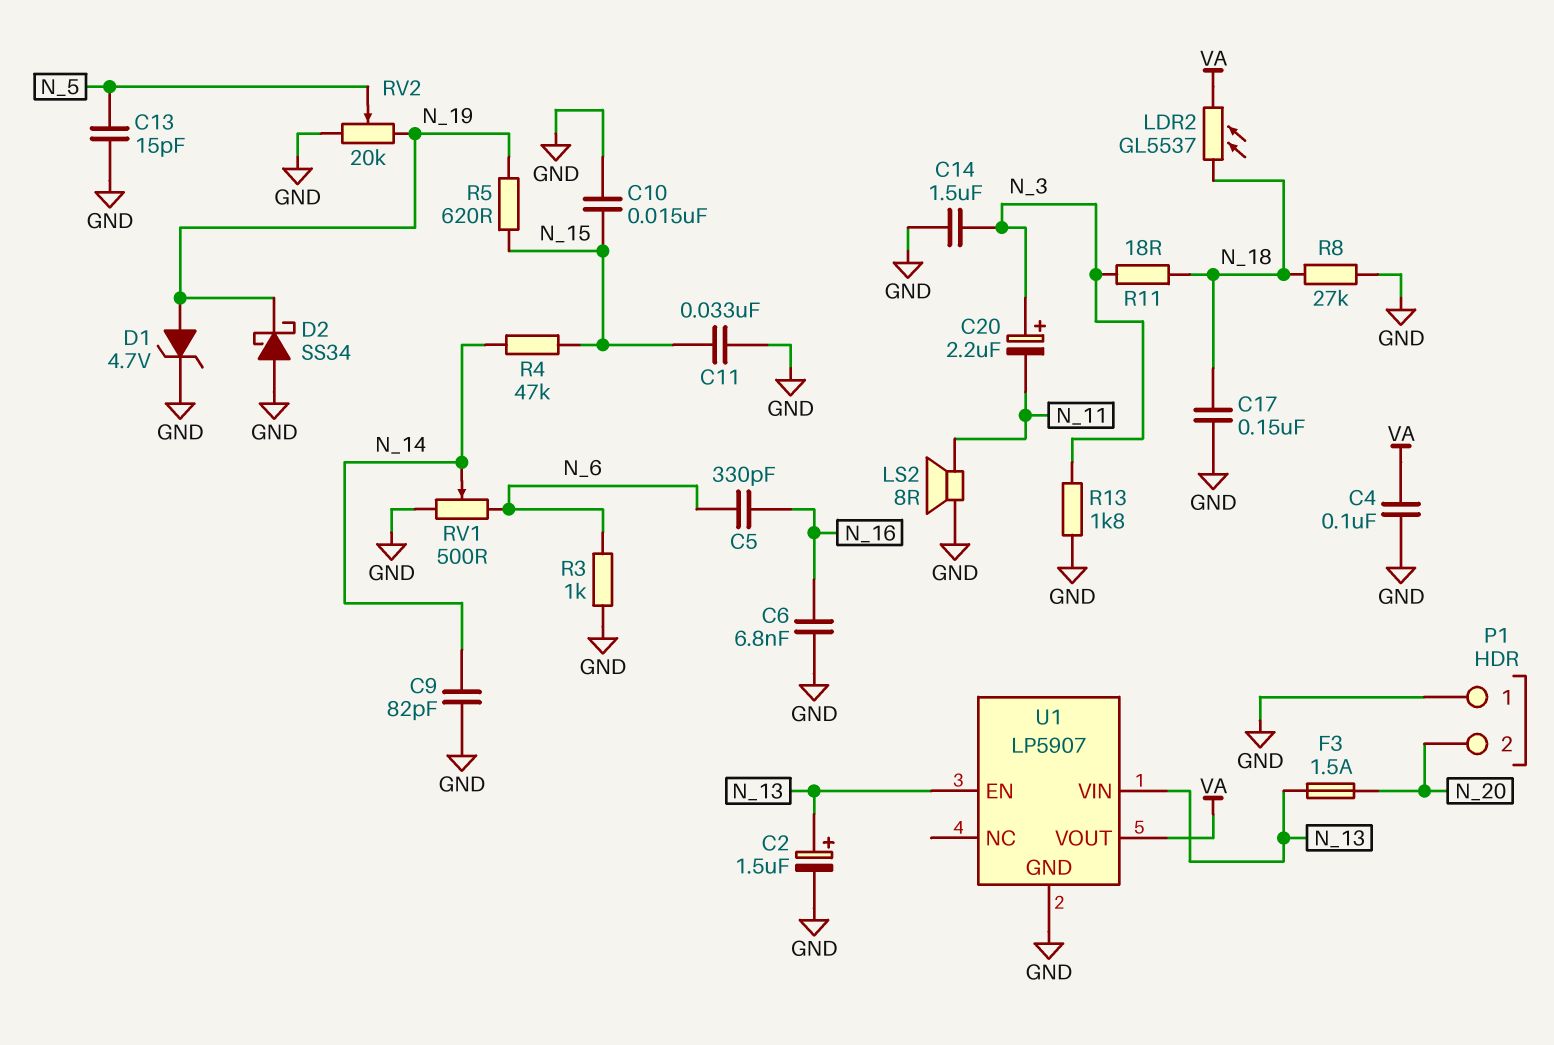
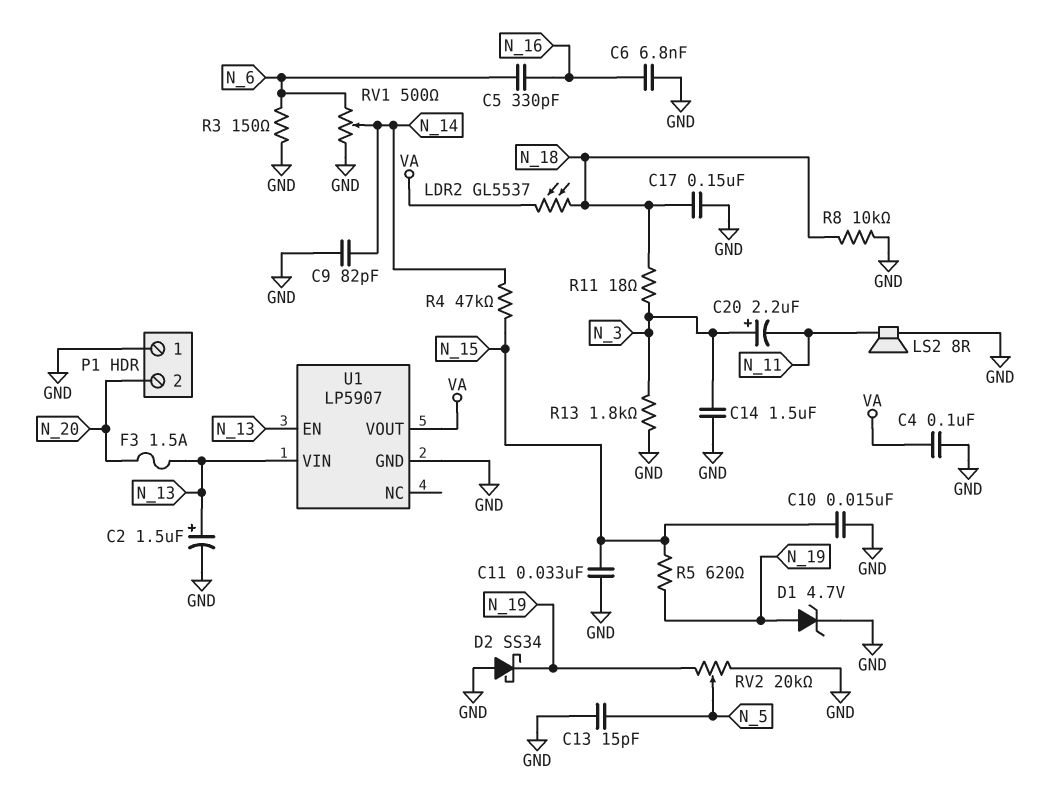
R3: 1k (GND, N_6) -> 150 (GND, N_6)
R8: 27k (GND, N_18) -> 10k (GND, N_18)

